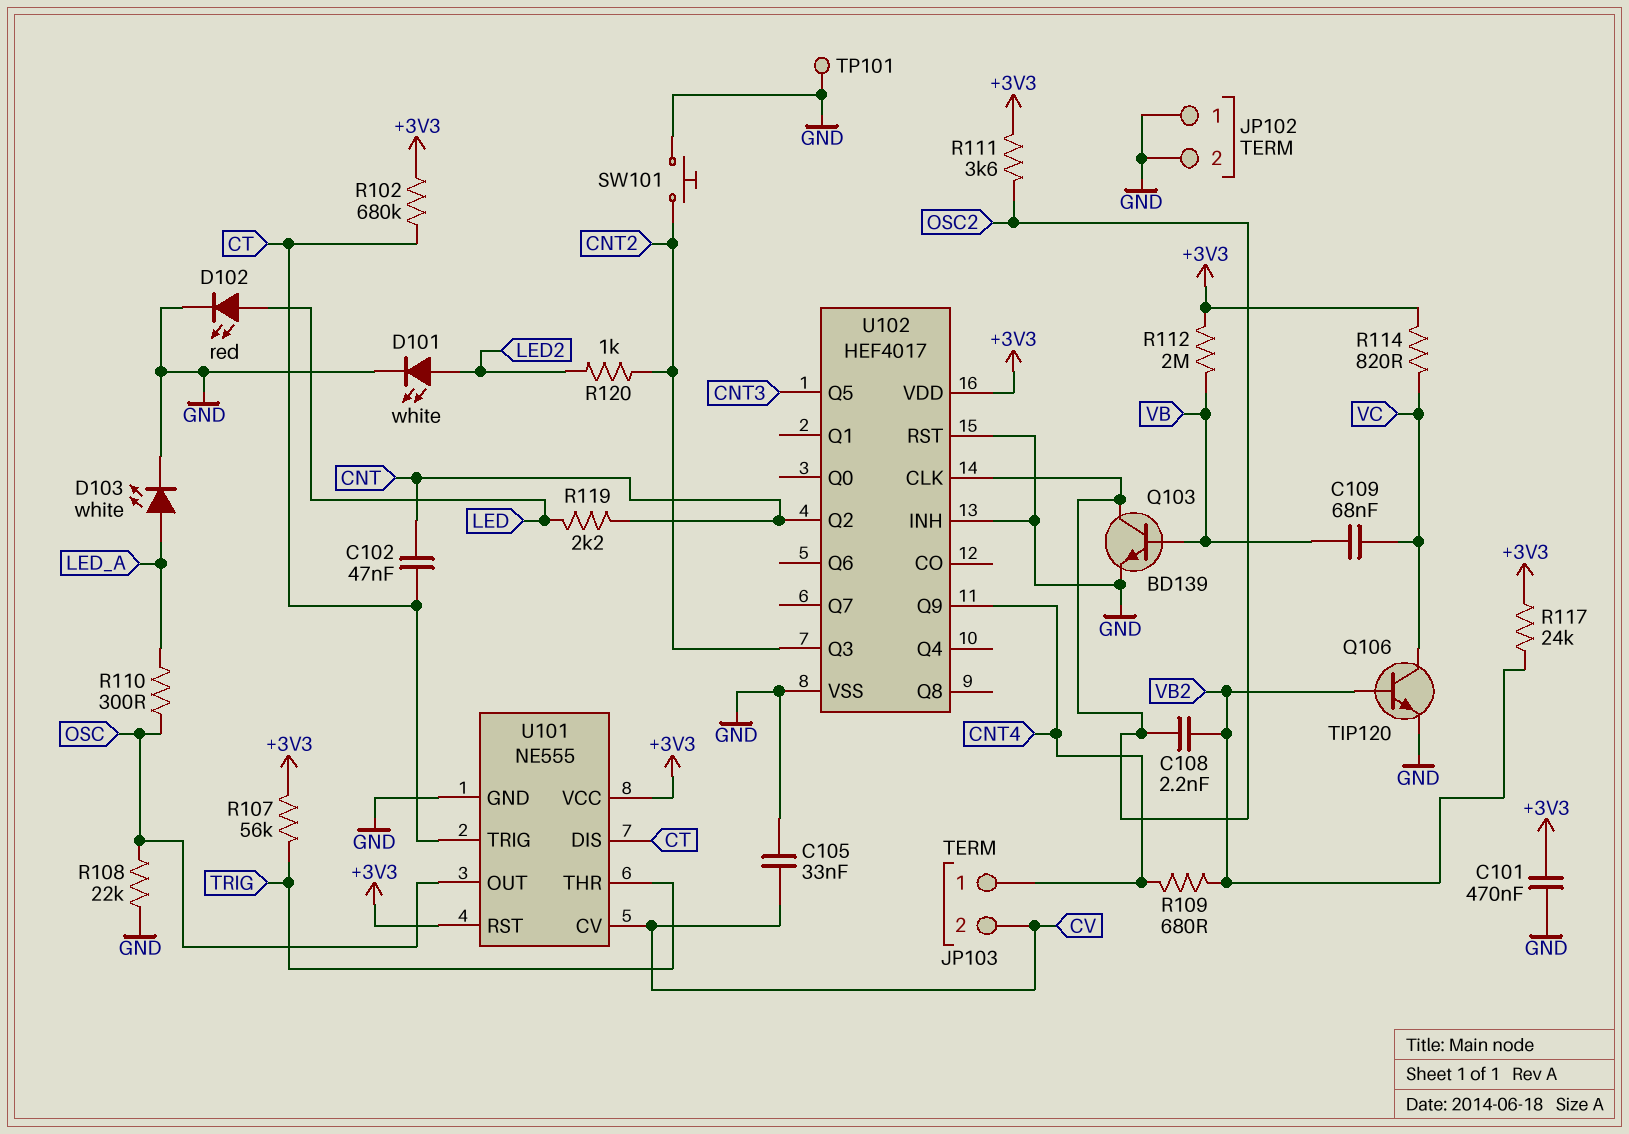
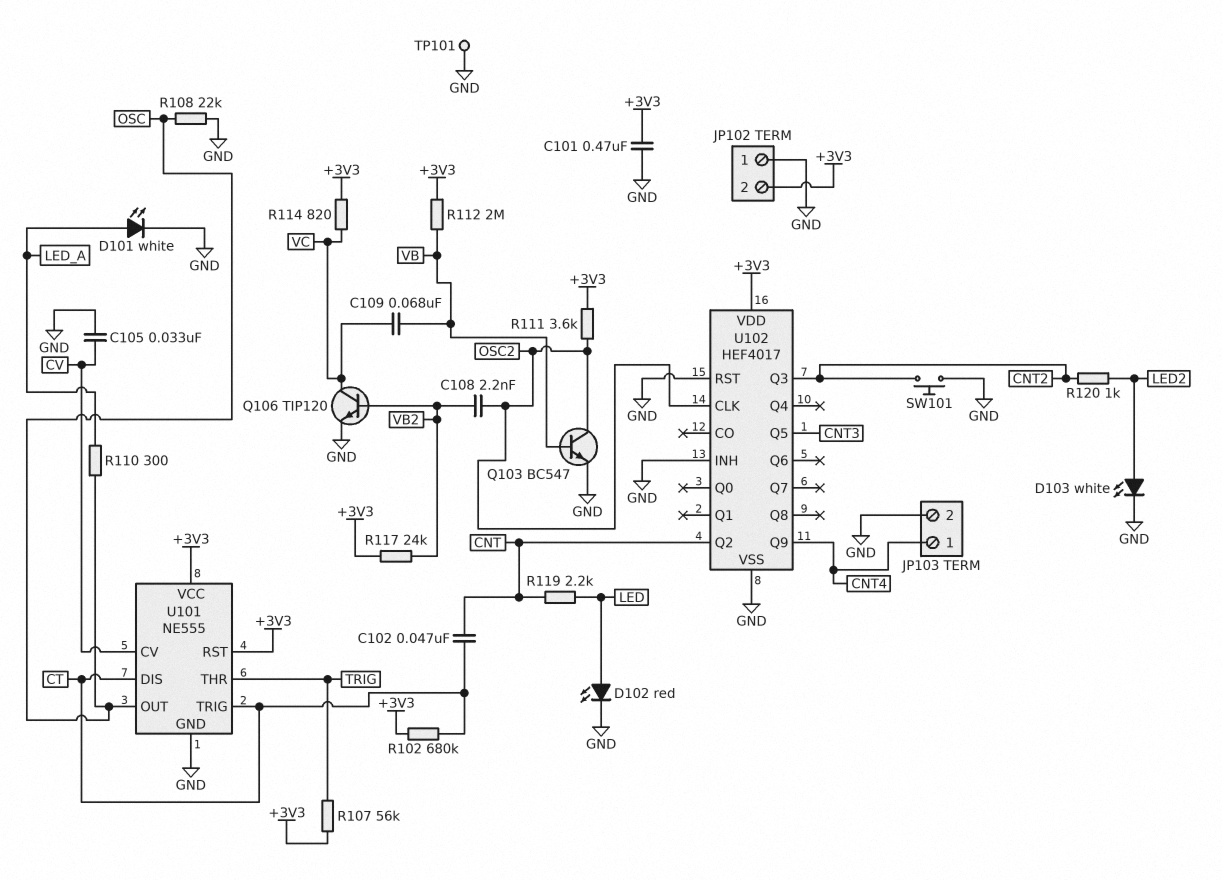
D101: LED white (A LED2, K GND) -> LED white (A LED_A, K GND)
D103: LED white (A LED_A, K GND) -> LED white (A LED2, K GND)
JP102 pin 2: GND -> +3V3
JP103 pin 2: CV -> GND
Q103: NPN BD139 (B VB, C OSC2, E GND) -> NPN BC547 (B VB, C OSC2, E GND)
R109: 680 (CNT4, VB2) -> none

